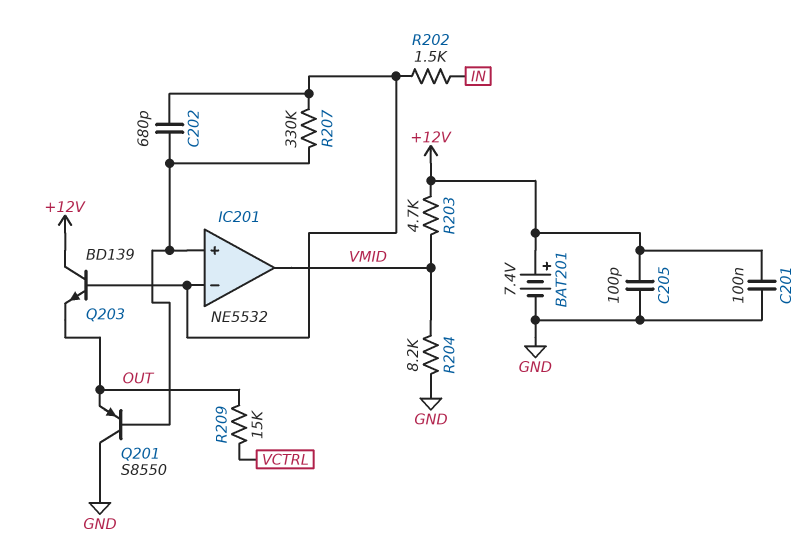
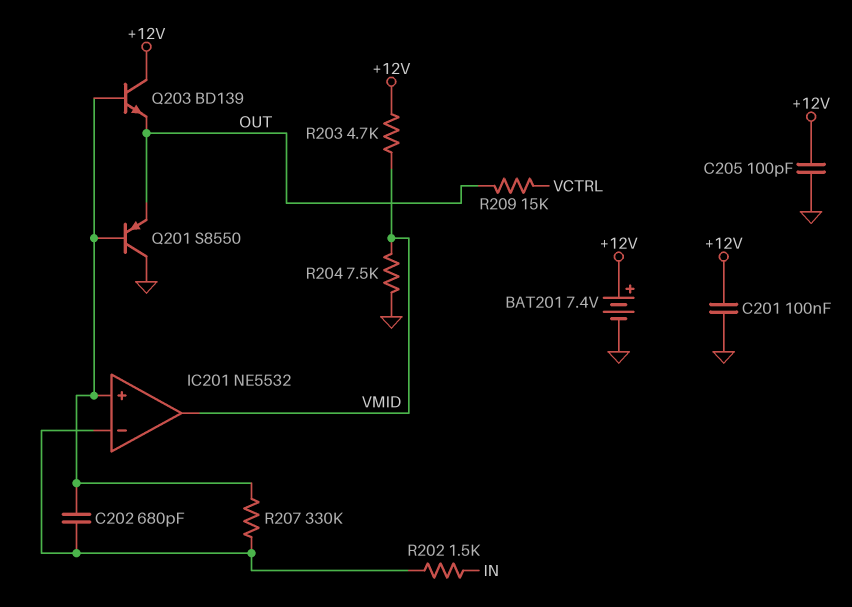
Q203: NPN BD139 (B IC201/in-, C +12V, E OUT) -> NPN BD139 (B IC201/in+, C +12V, E OUT)
R204: 8.2k (GND, VMID) -> 7.5k (GND, VMID)

